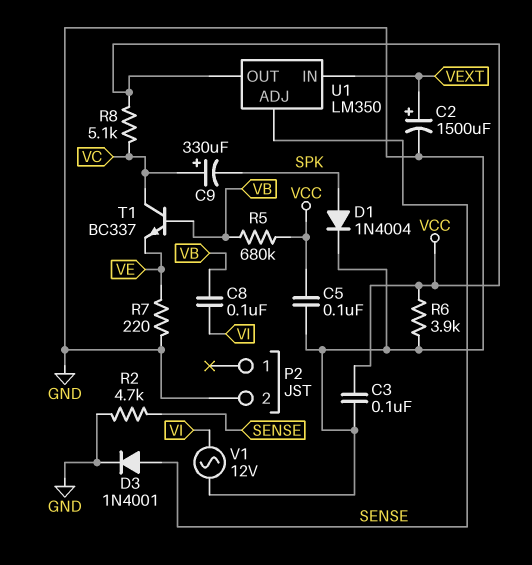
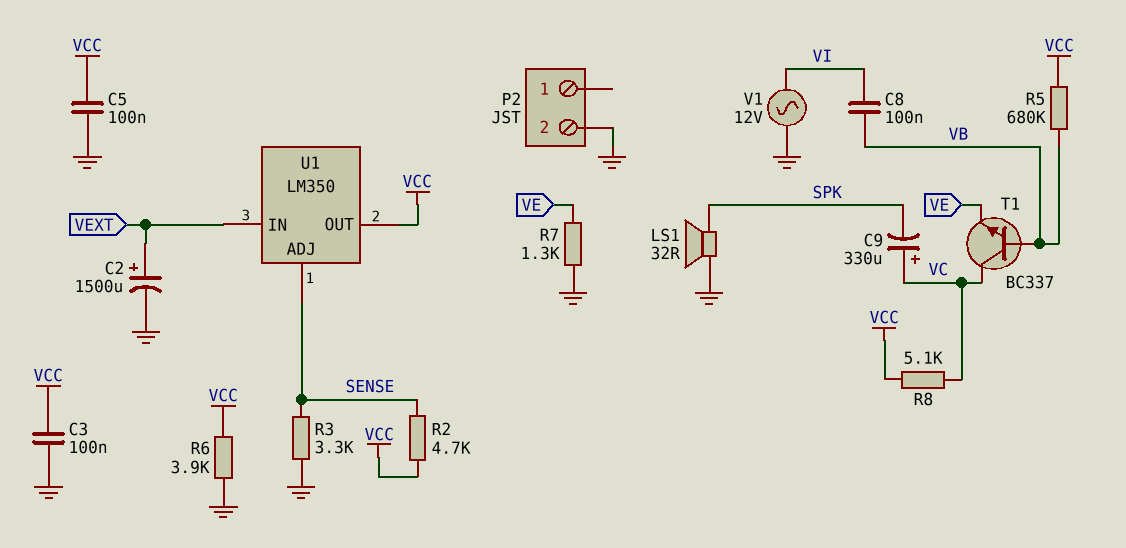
D1: diode 1N4004 (A SPK, K GND) -> none
D3: diode 1N4001 (A SENSE, K GND) -> none
LS1: none -> speaker 32R (GND, SPK)
R2: 4.7k (GND, SENSE) -> 4.7k (SENSE, VCC)
R3: none -> 3.3k (GND, SENSE)
R7: 220 (GND, VE) -> 1.3k (GND, VE)

